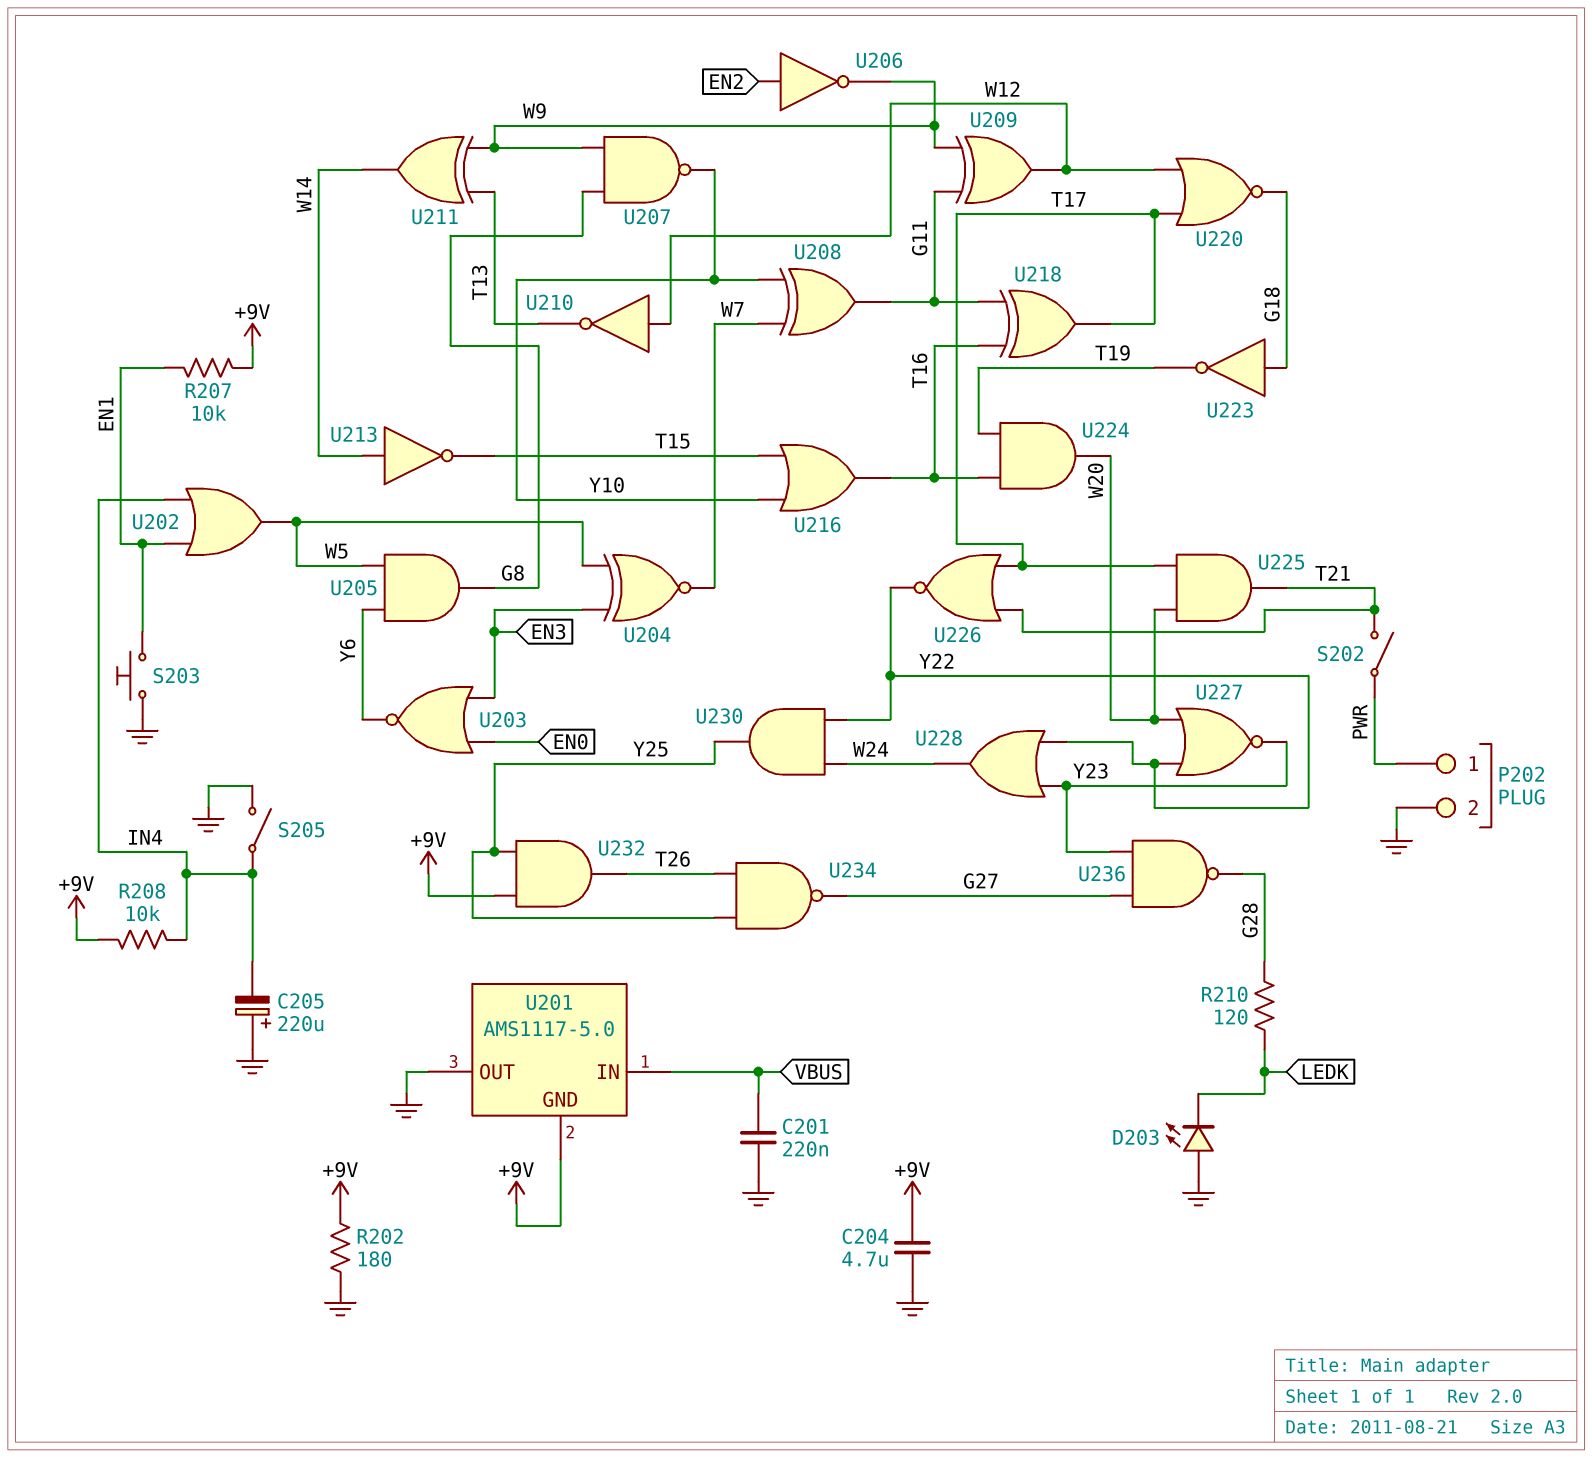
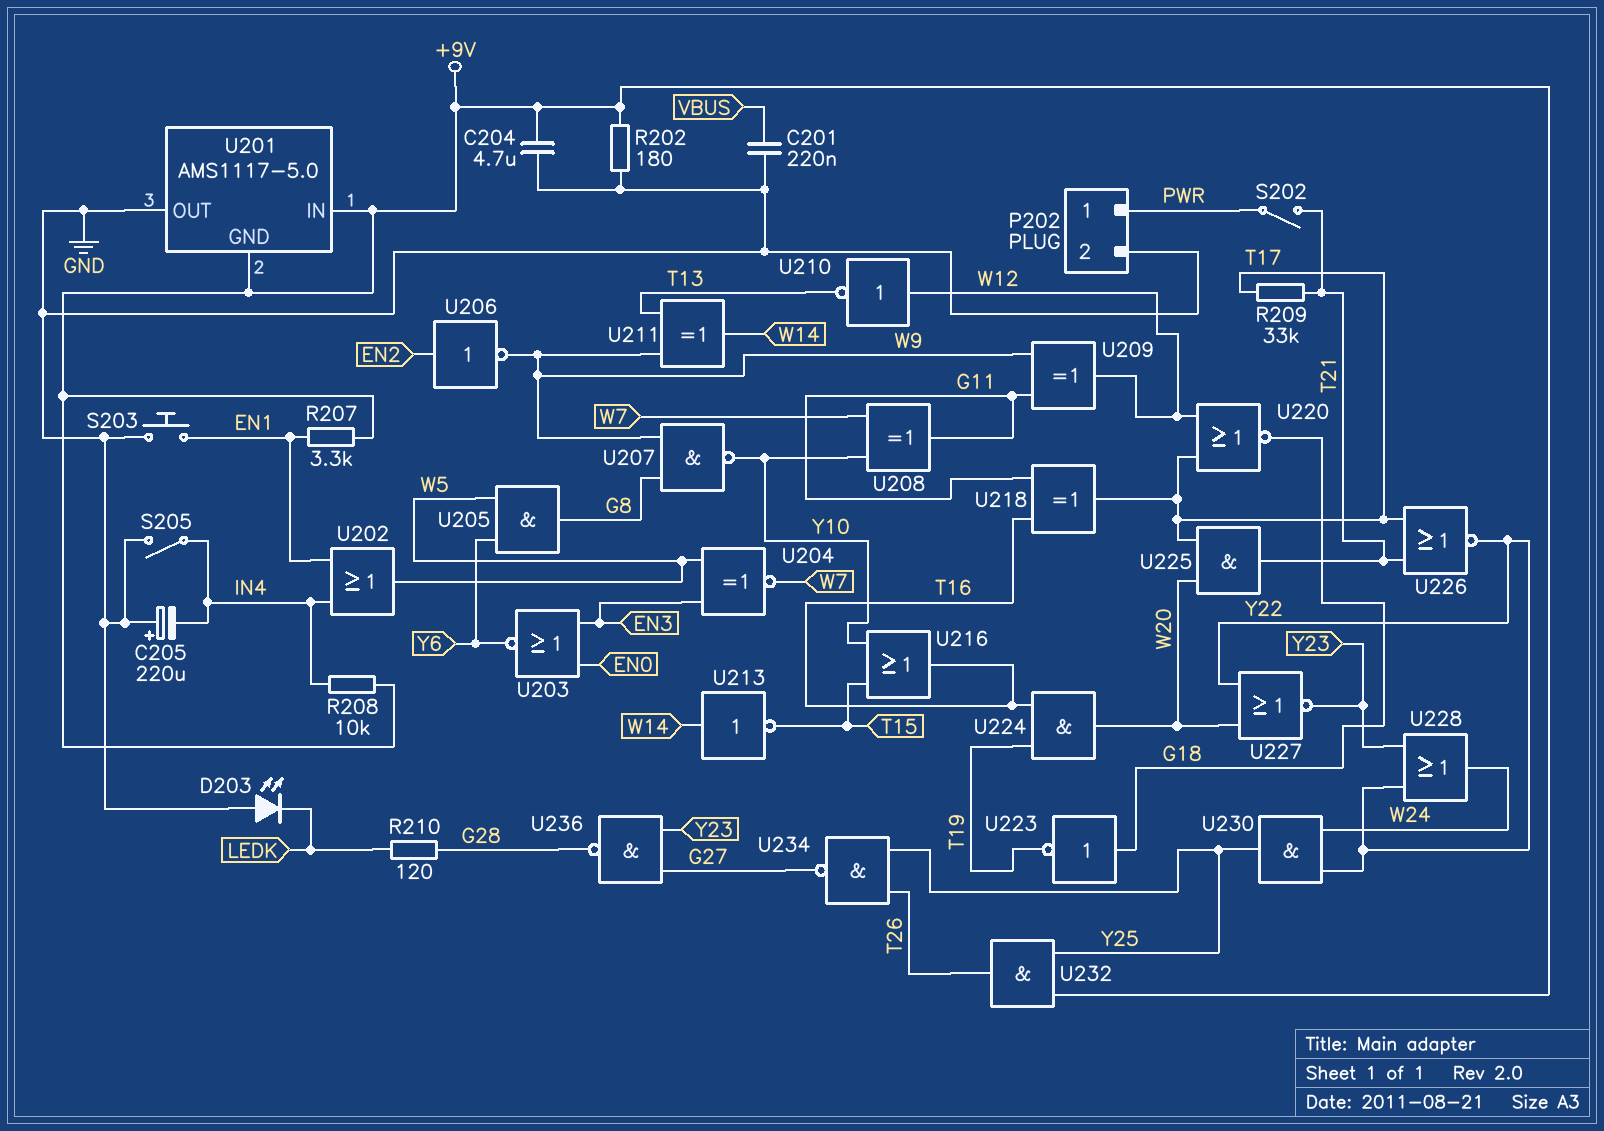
R207: 10k (+9V, EN1) -> 3.3k (+9V, EN1)
R209: none -> 33k (T17, T21)
U201 pin IN: VBUS -> +9V

